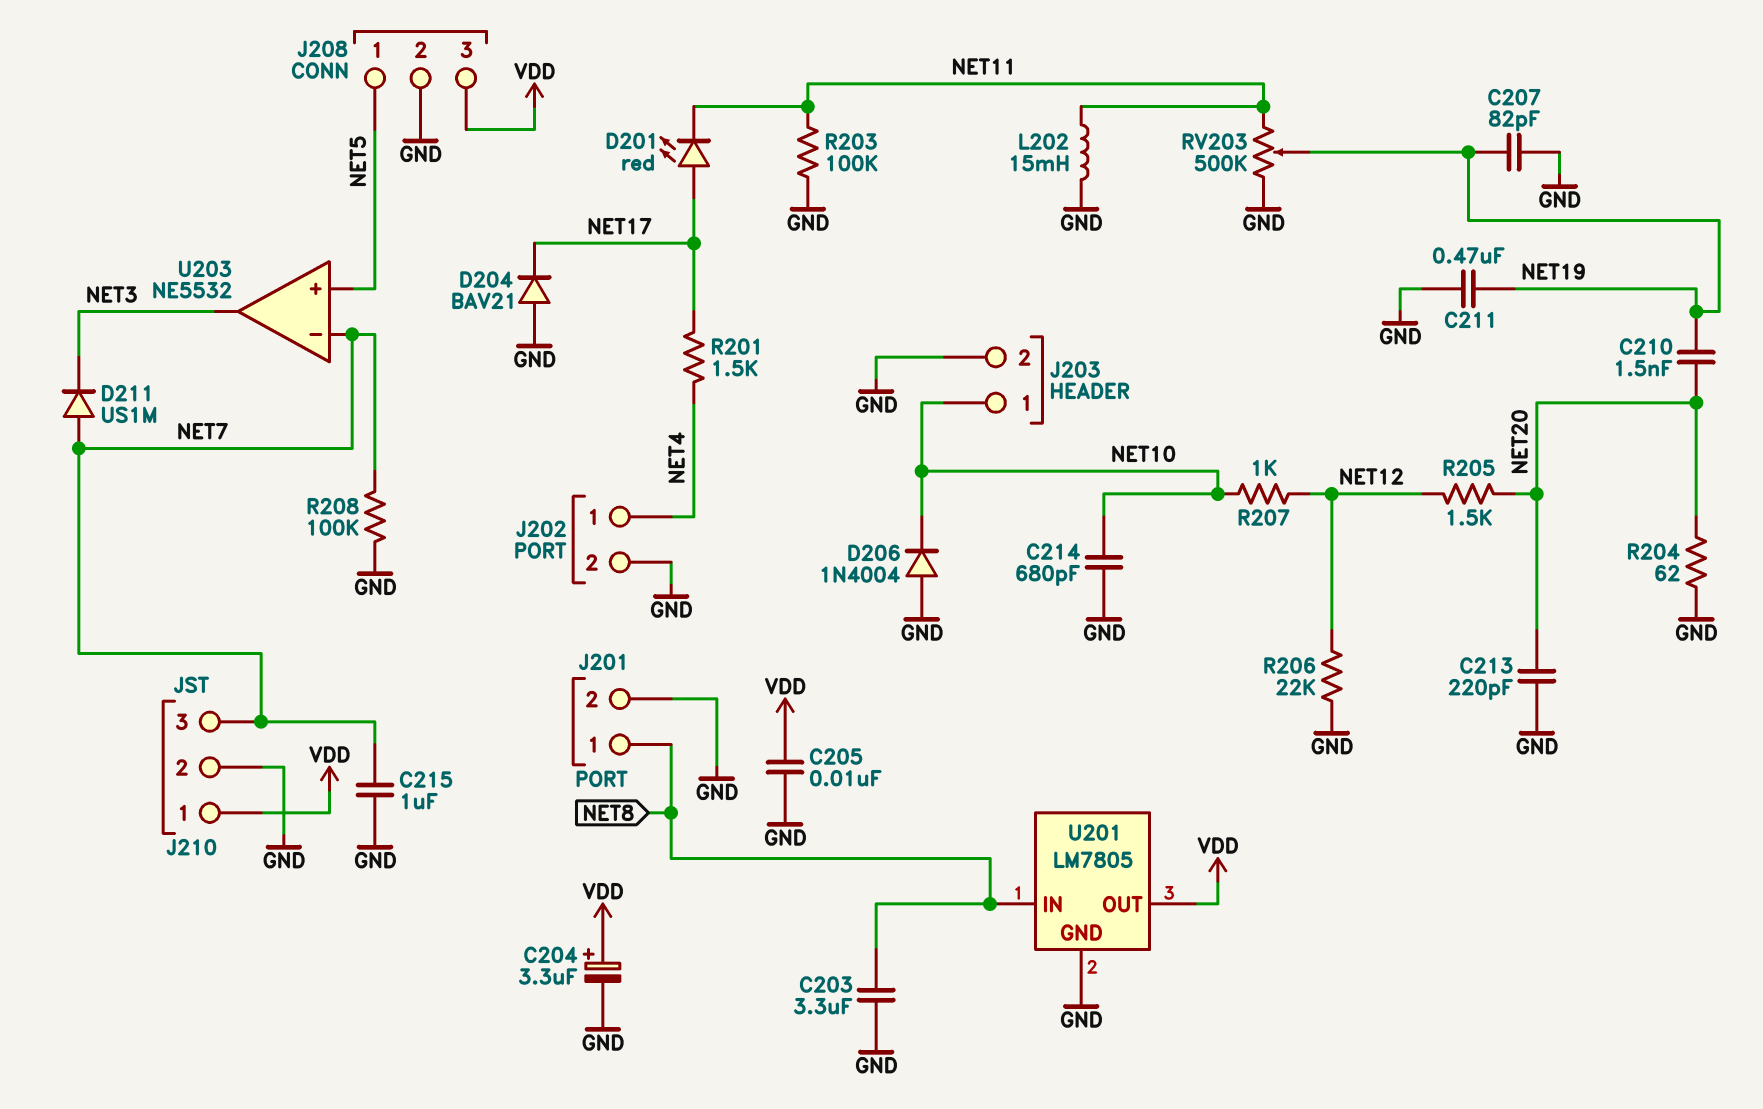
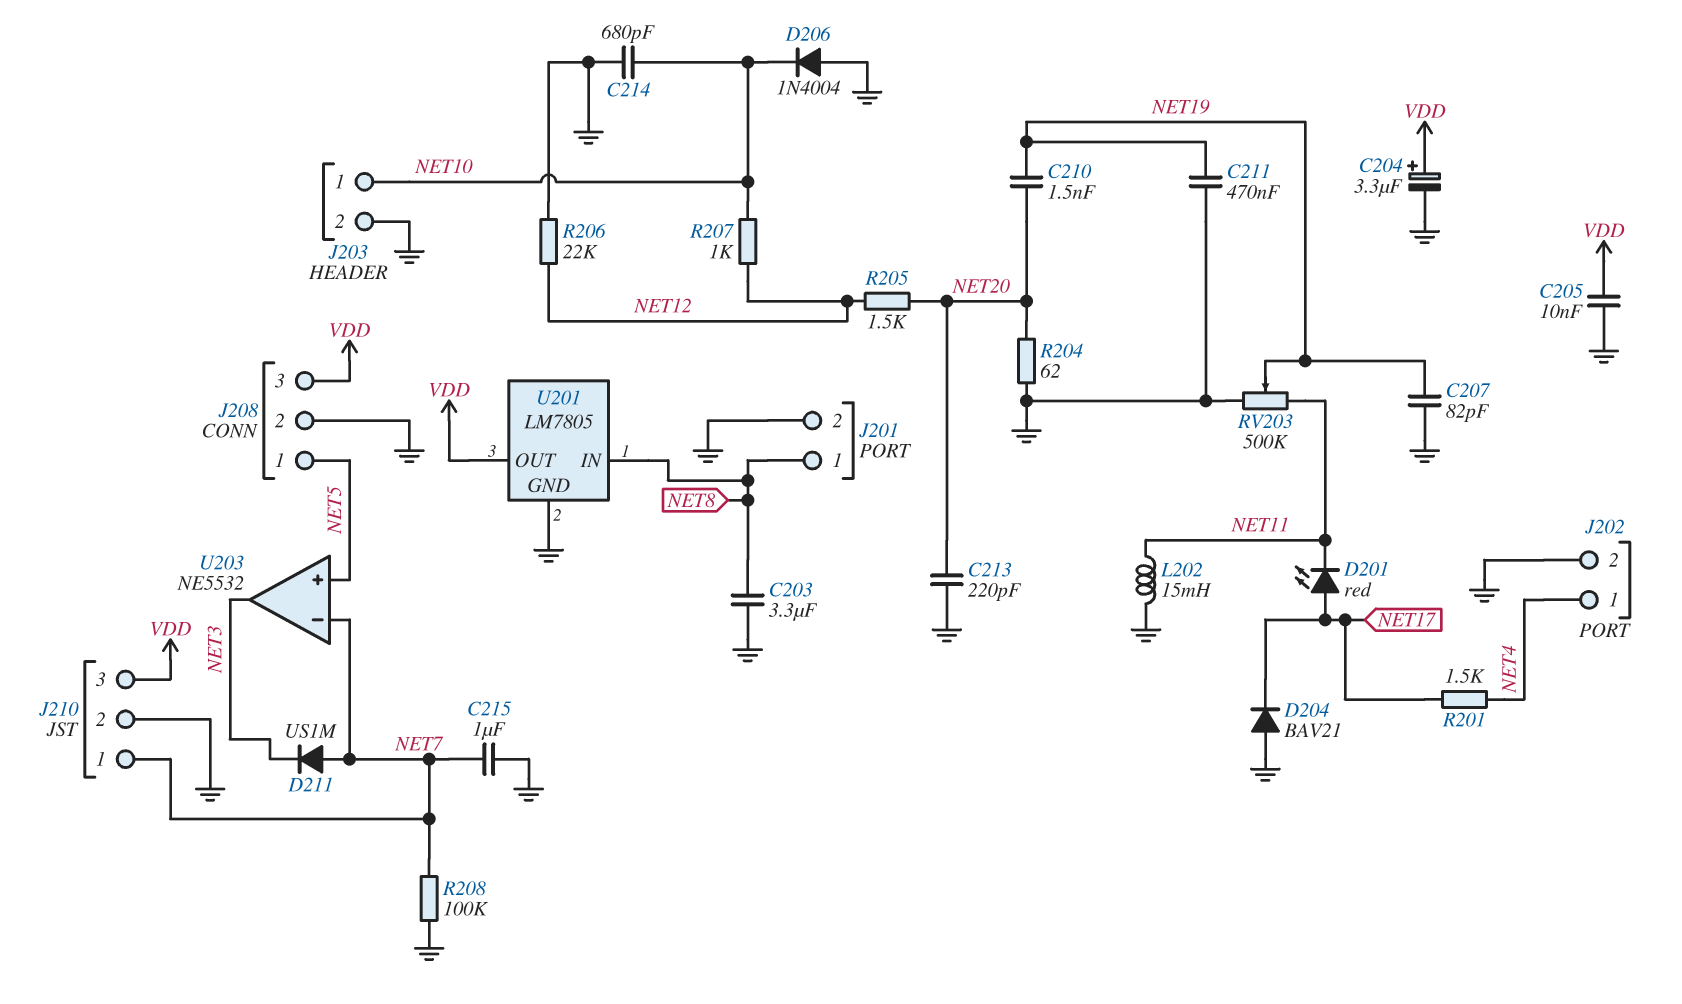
J210 pin 1: VDD -> NET7
J210 pin 3: NET7 -> VDD
R203: 100k (GND, NET11) -> none

